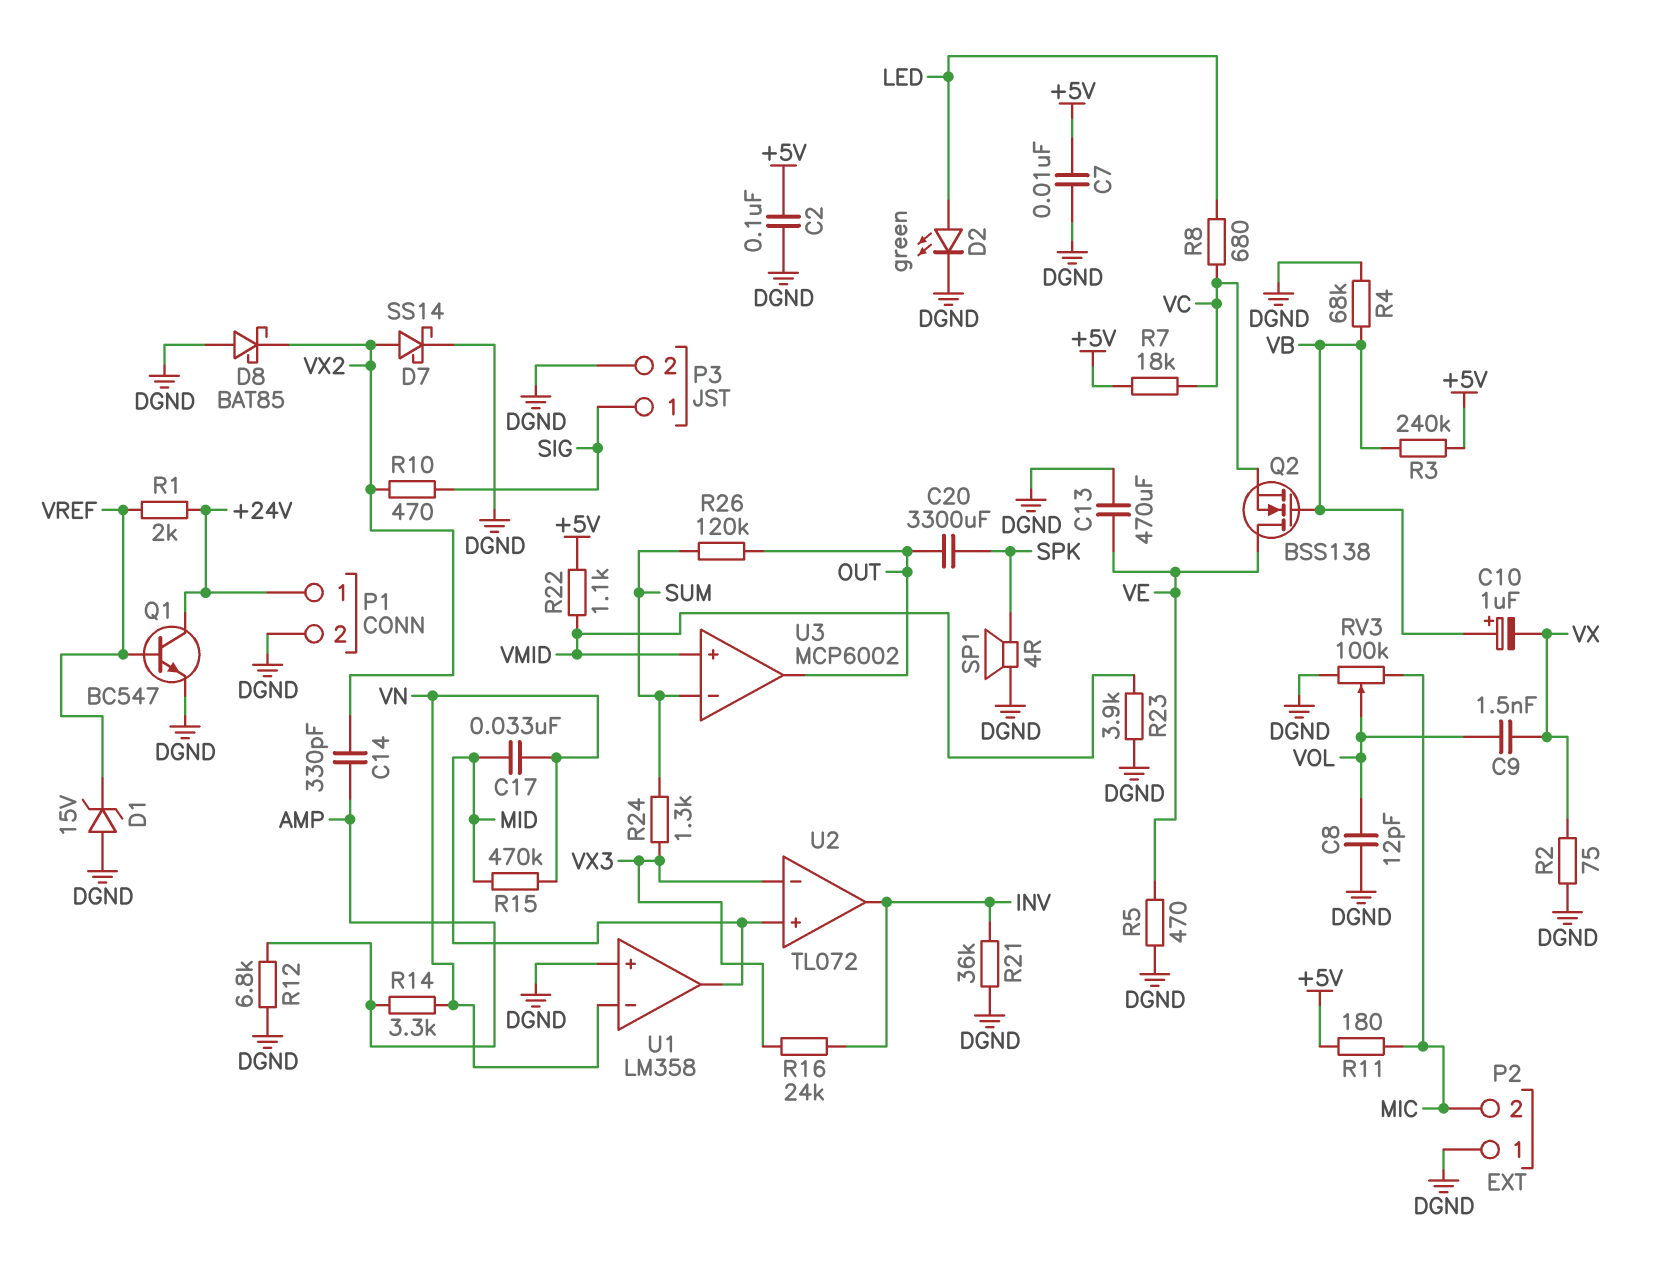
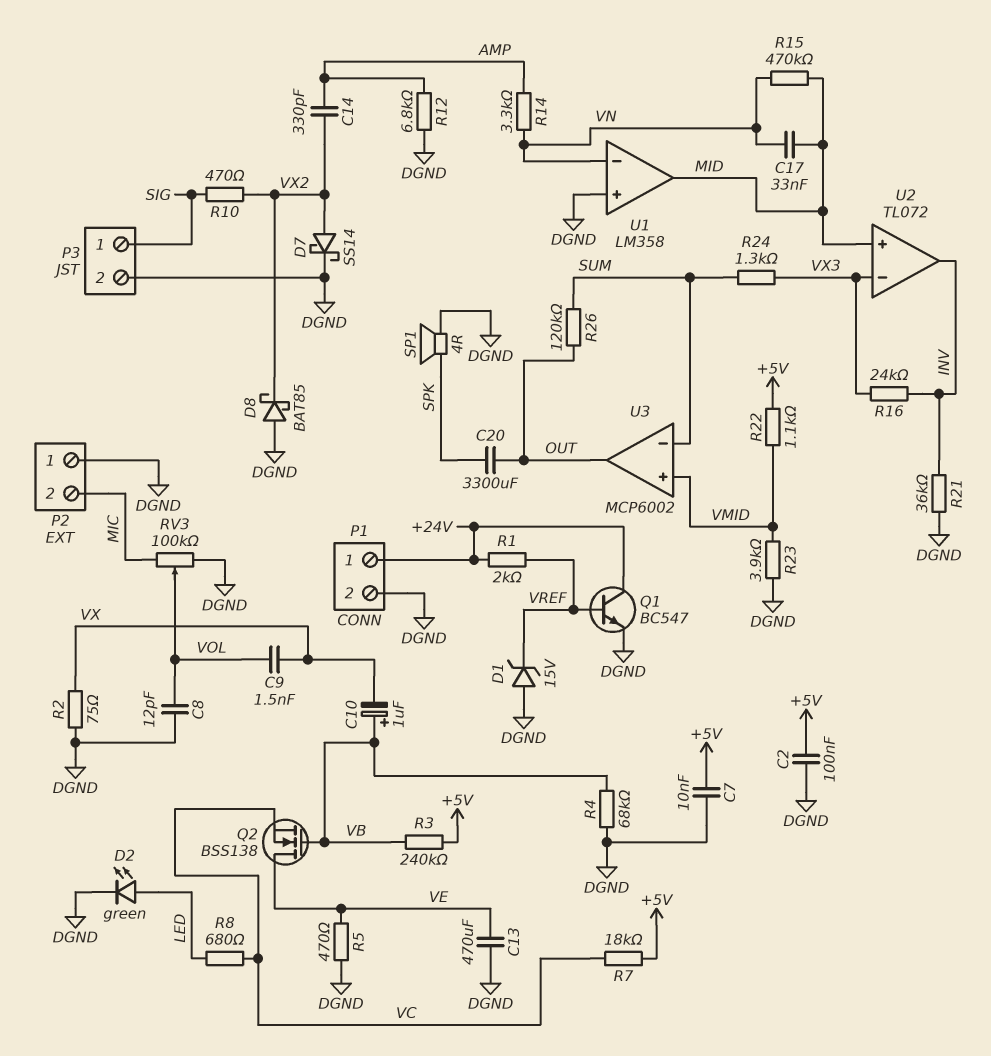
R11: 180 (+5V, MIC) -> none

